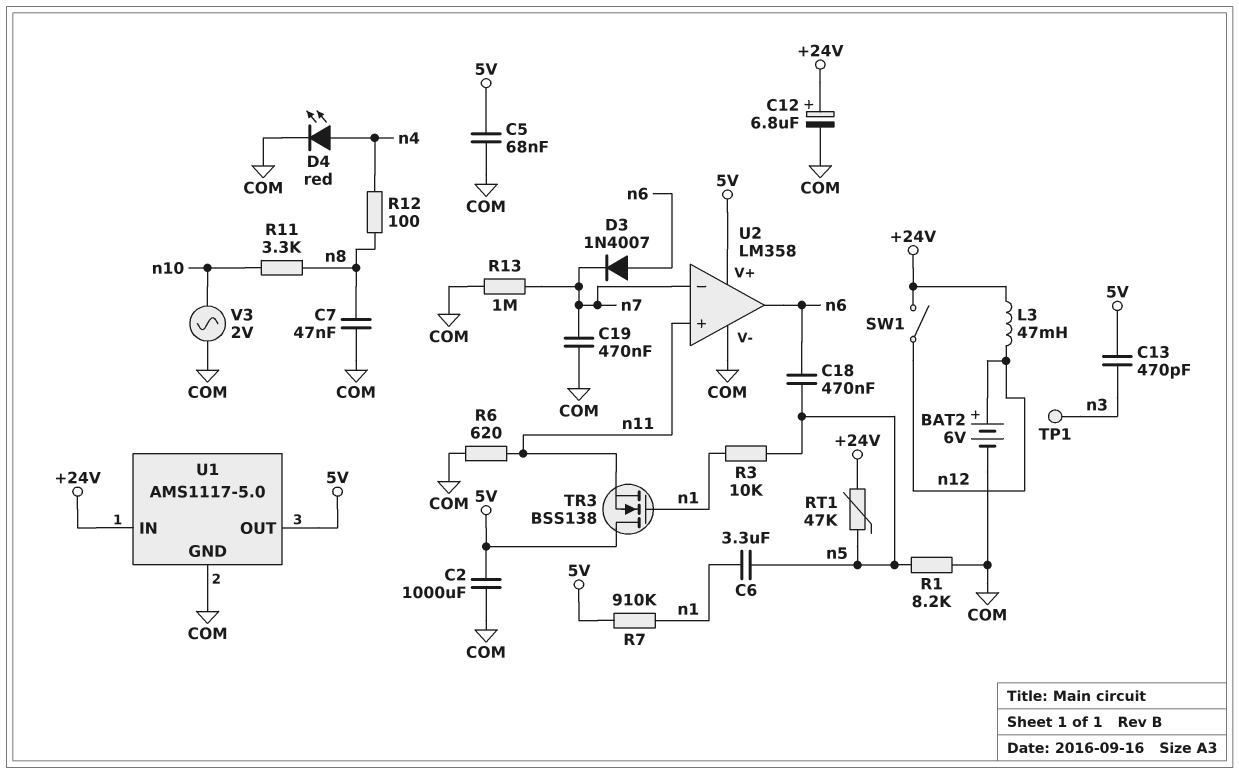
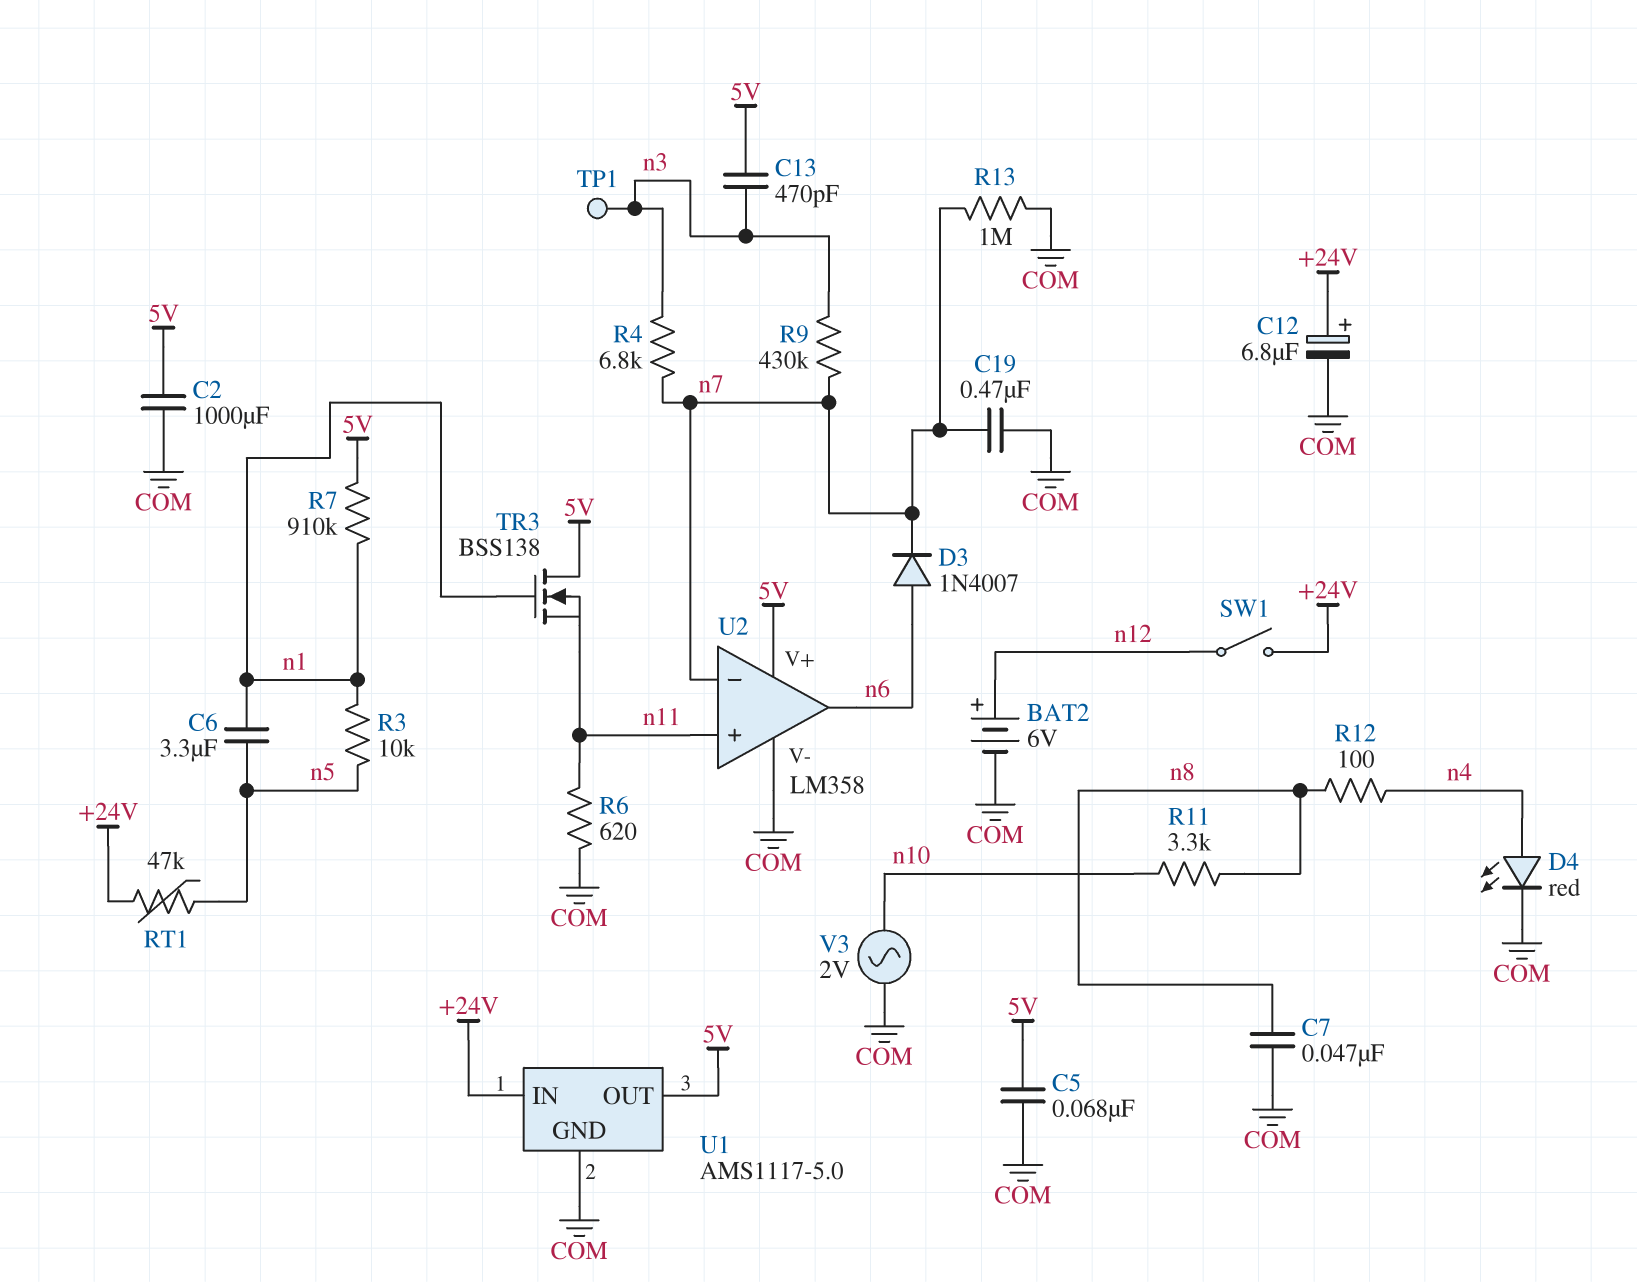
C18: 470nF (n5, n6) -> none
L3: 47mH (+24V, n12) -> none
R1: 8.2k (COM, n5) -> none
R4: none -> 6.8k (n3, n7)
R9: none -> 430k (n3, n7)

